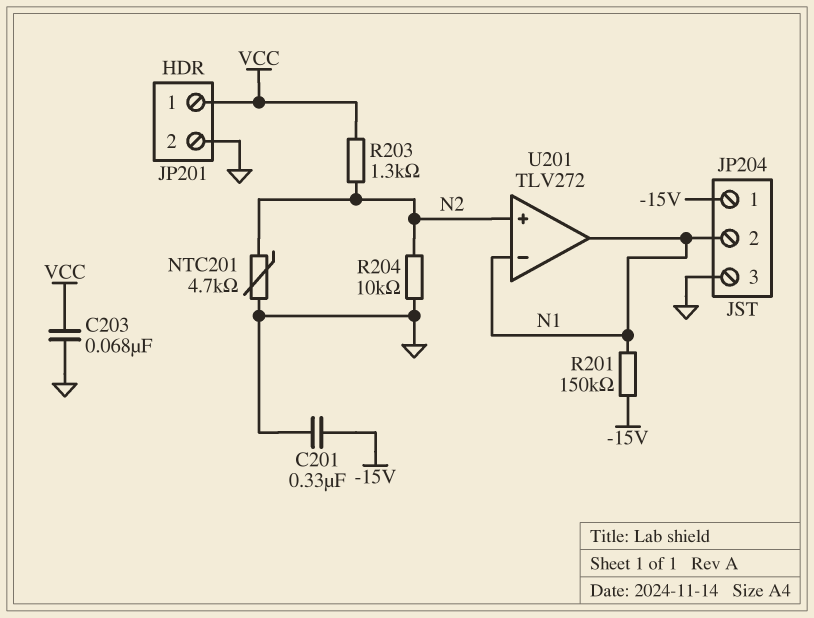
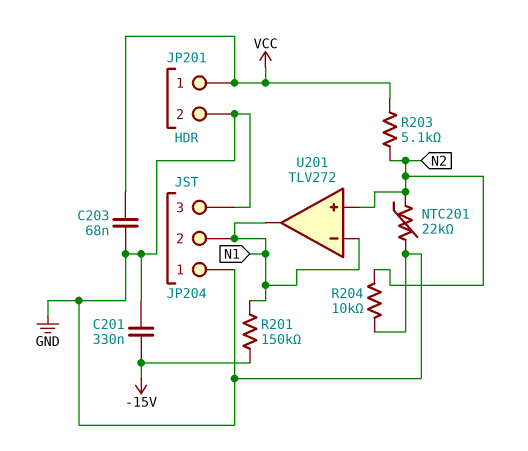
JP204 pin 1: -15V -> GND
NTC201: 4.7k (GND, N2) -> 22k (GND, N2)
R203: 1.3k (N2, VCC) -> 5.1k (N2, VCC)

